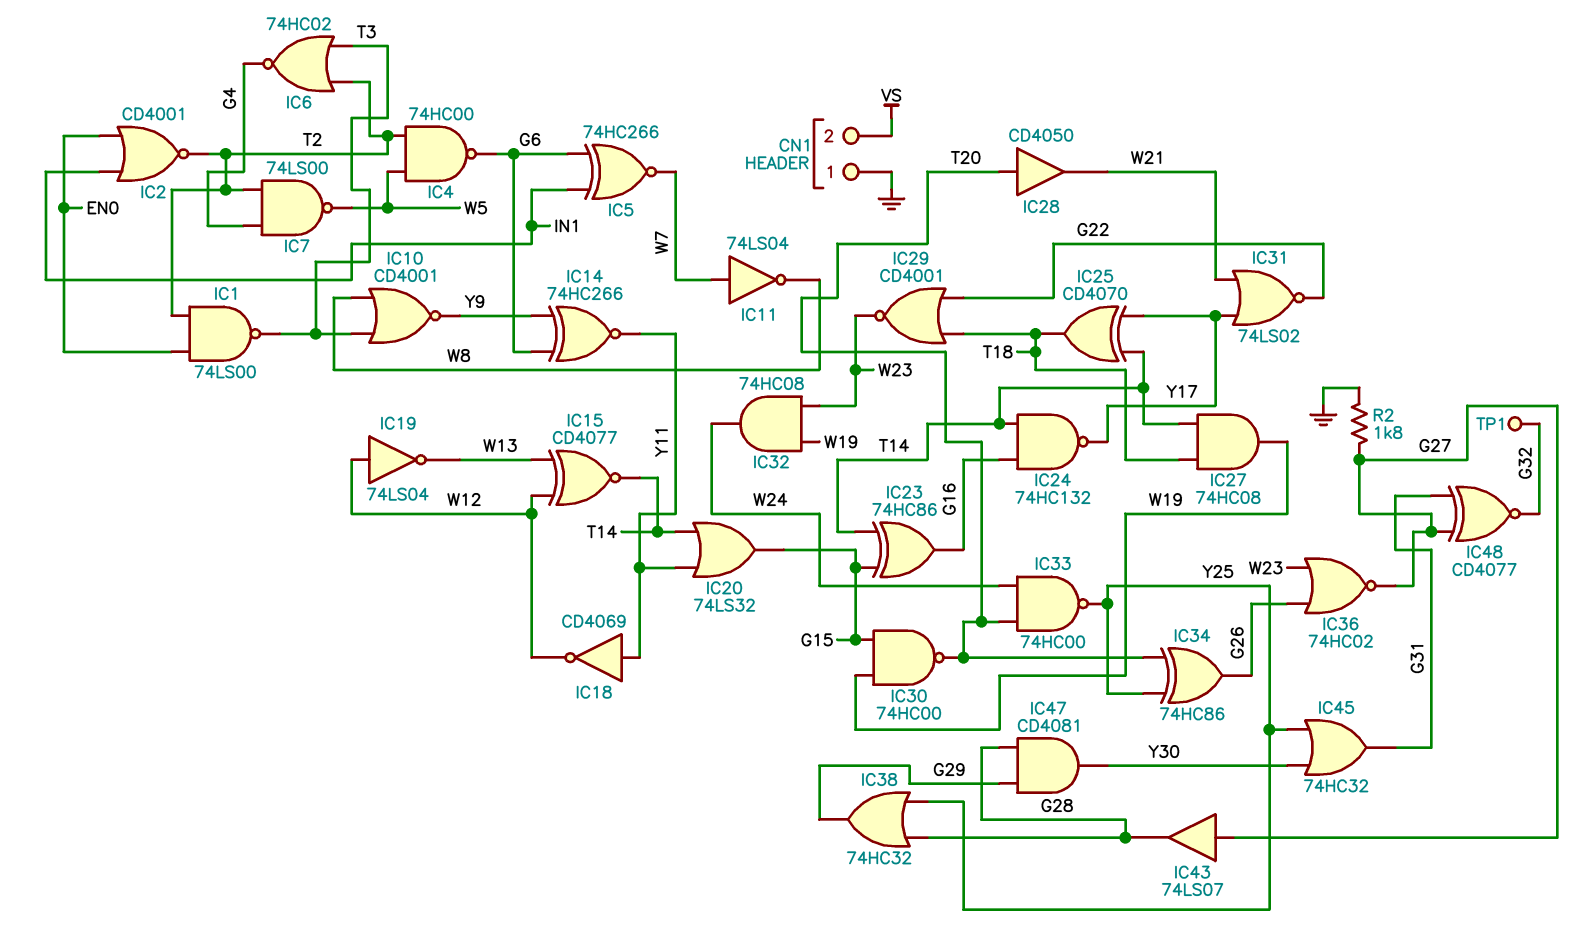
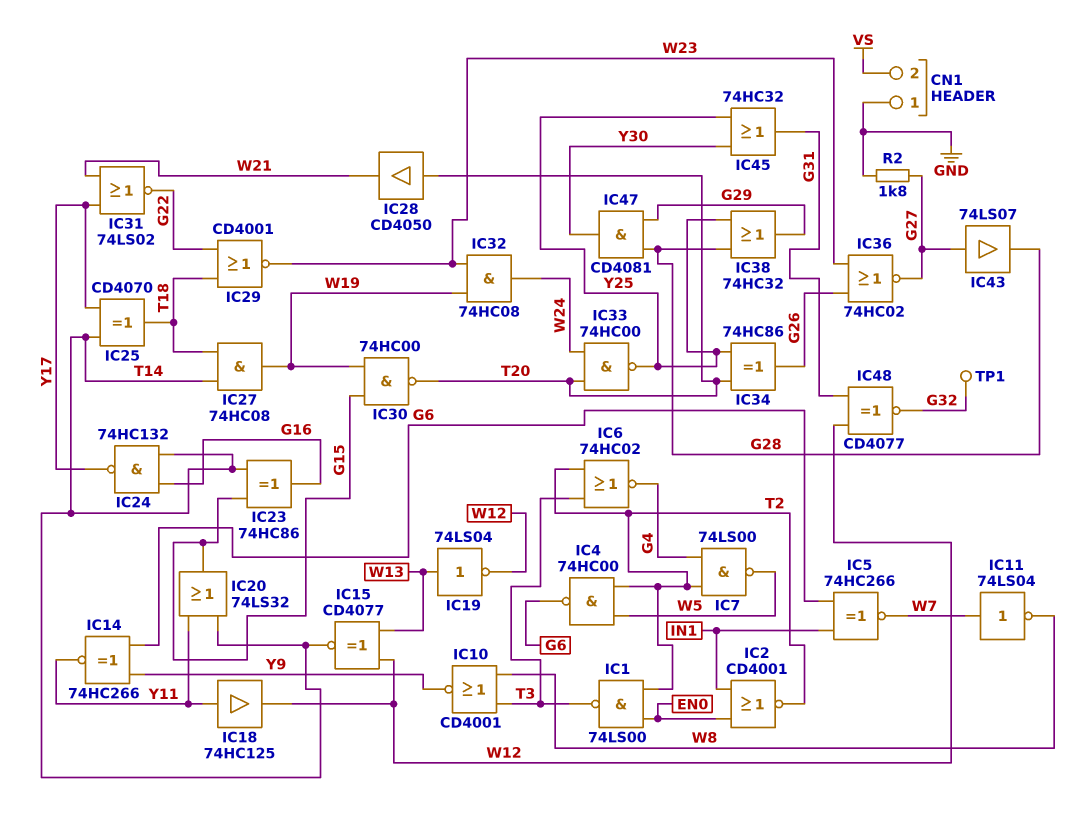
IC18: NOT CD4069 (in Y11, out W12) -> buffer 74HC125 (in Y11, out W12)
IC19: NOT 74LS04 (in W12, out W13) -> NOT 74LS04 (in W13, out W12)
IC48: XNOR CD4077 (in G27, in G31, out G32) -> XNOR CD4077 (in G31, in W12, out G32)

